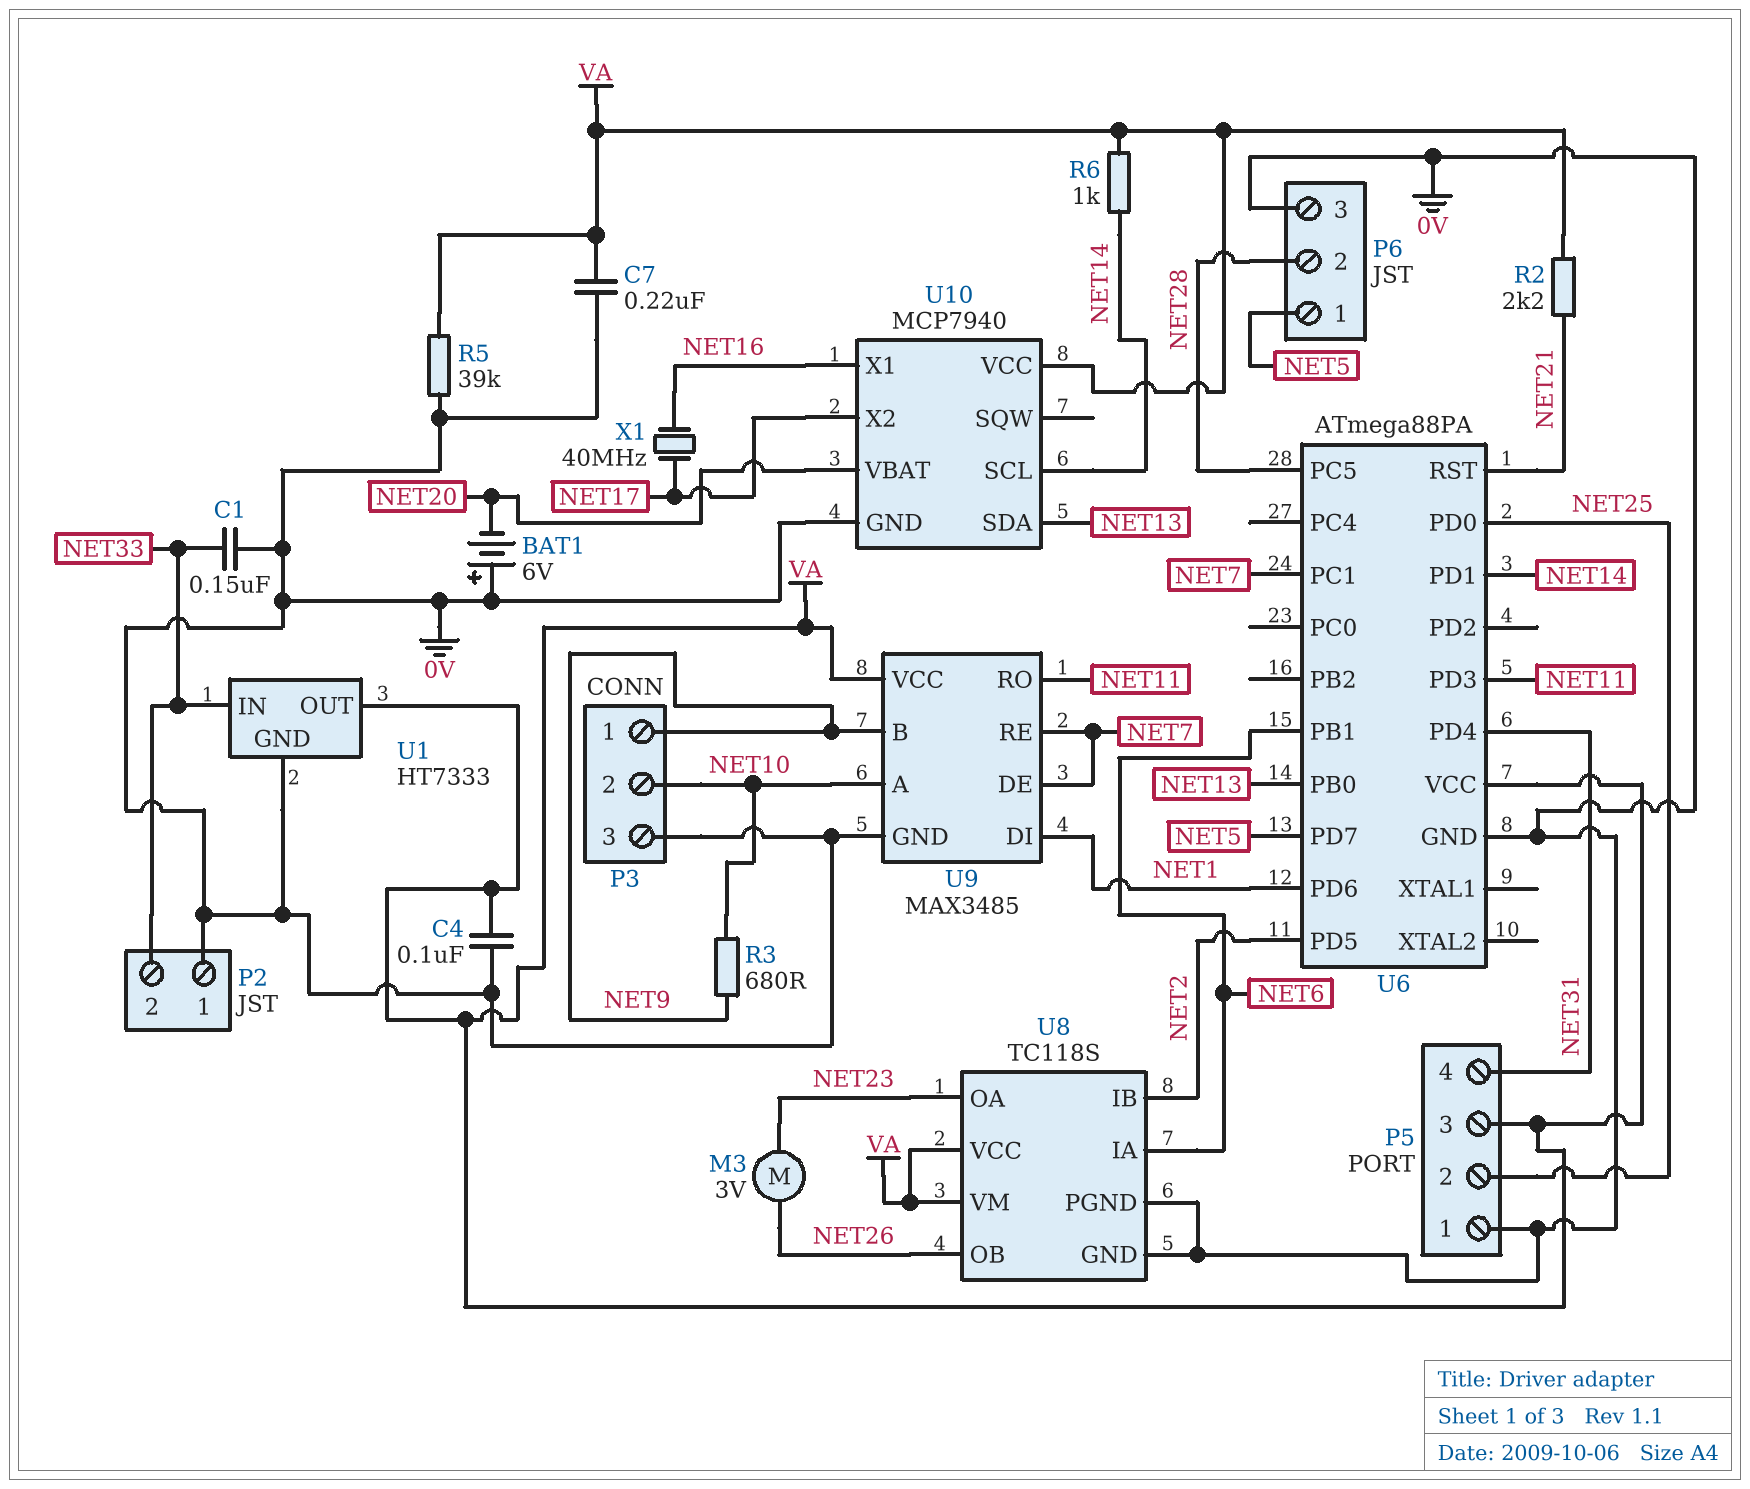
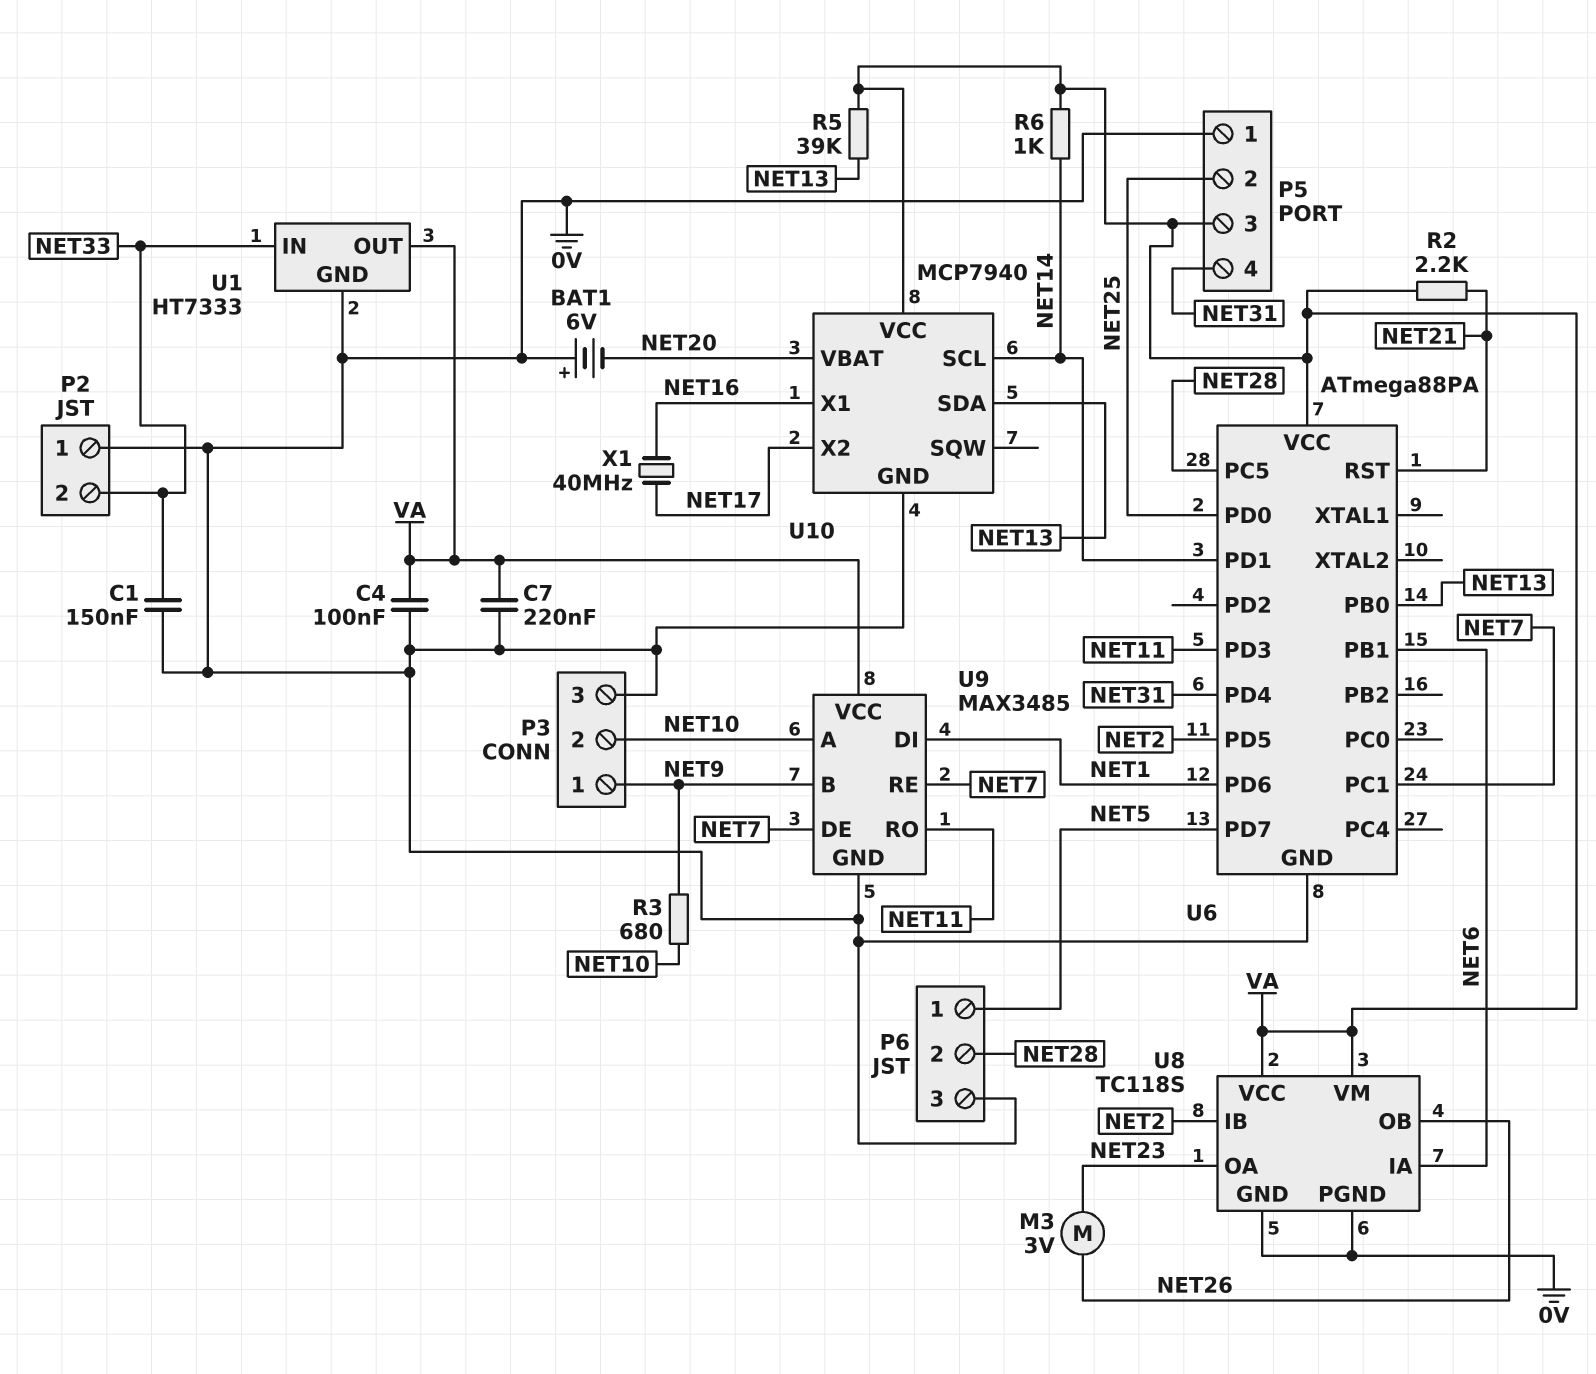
R5: 39k (0V, VA) -> 39k (NET13, VA)

